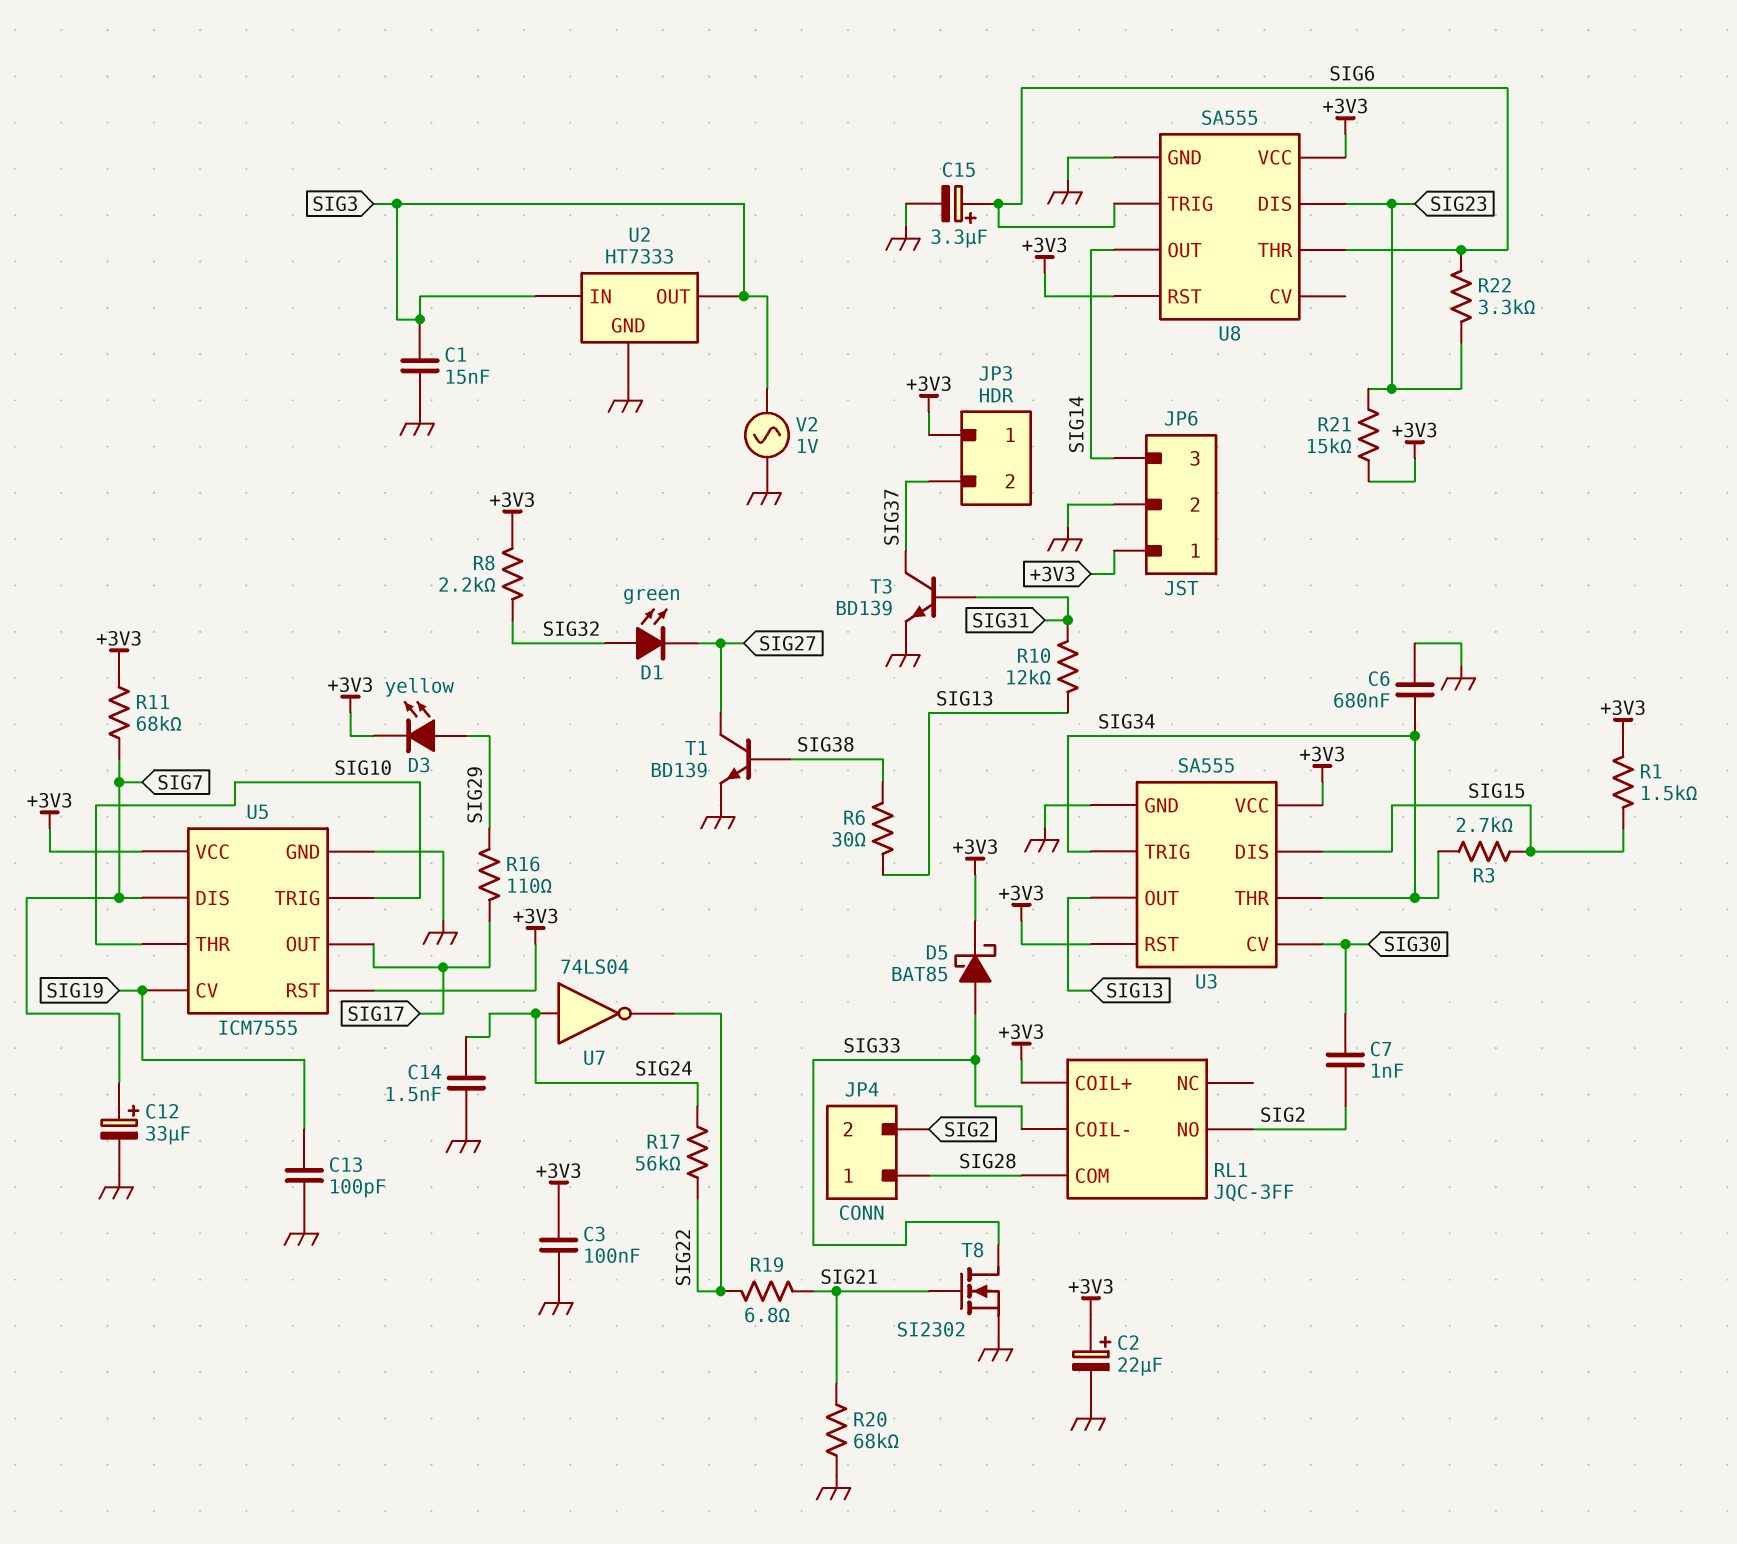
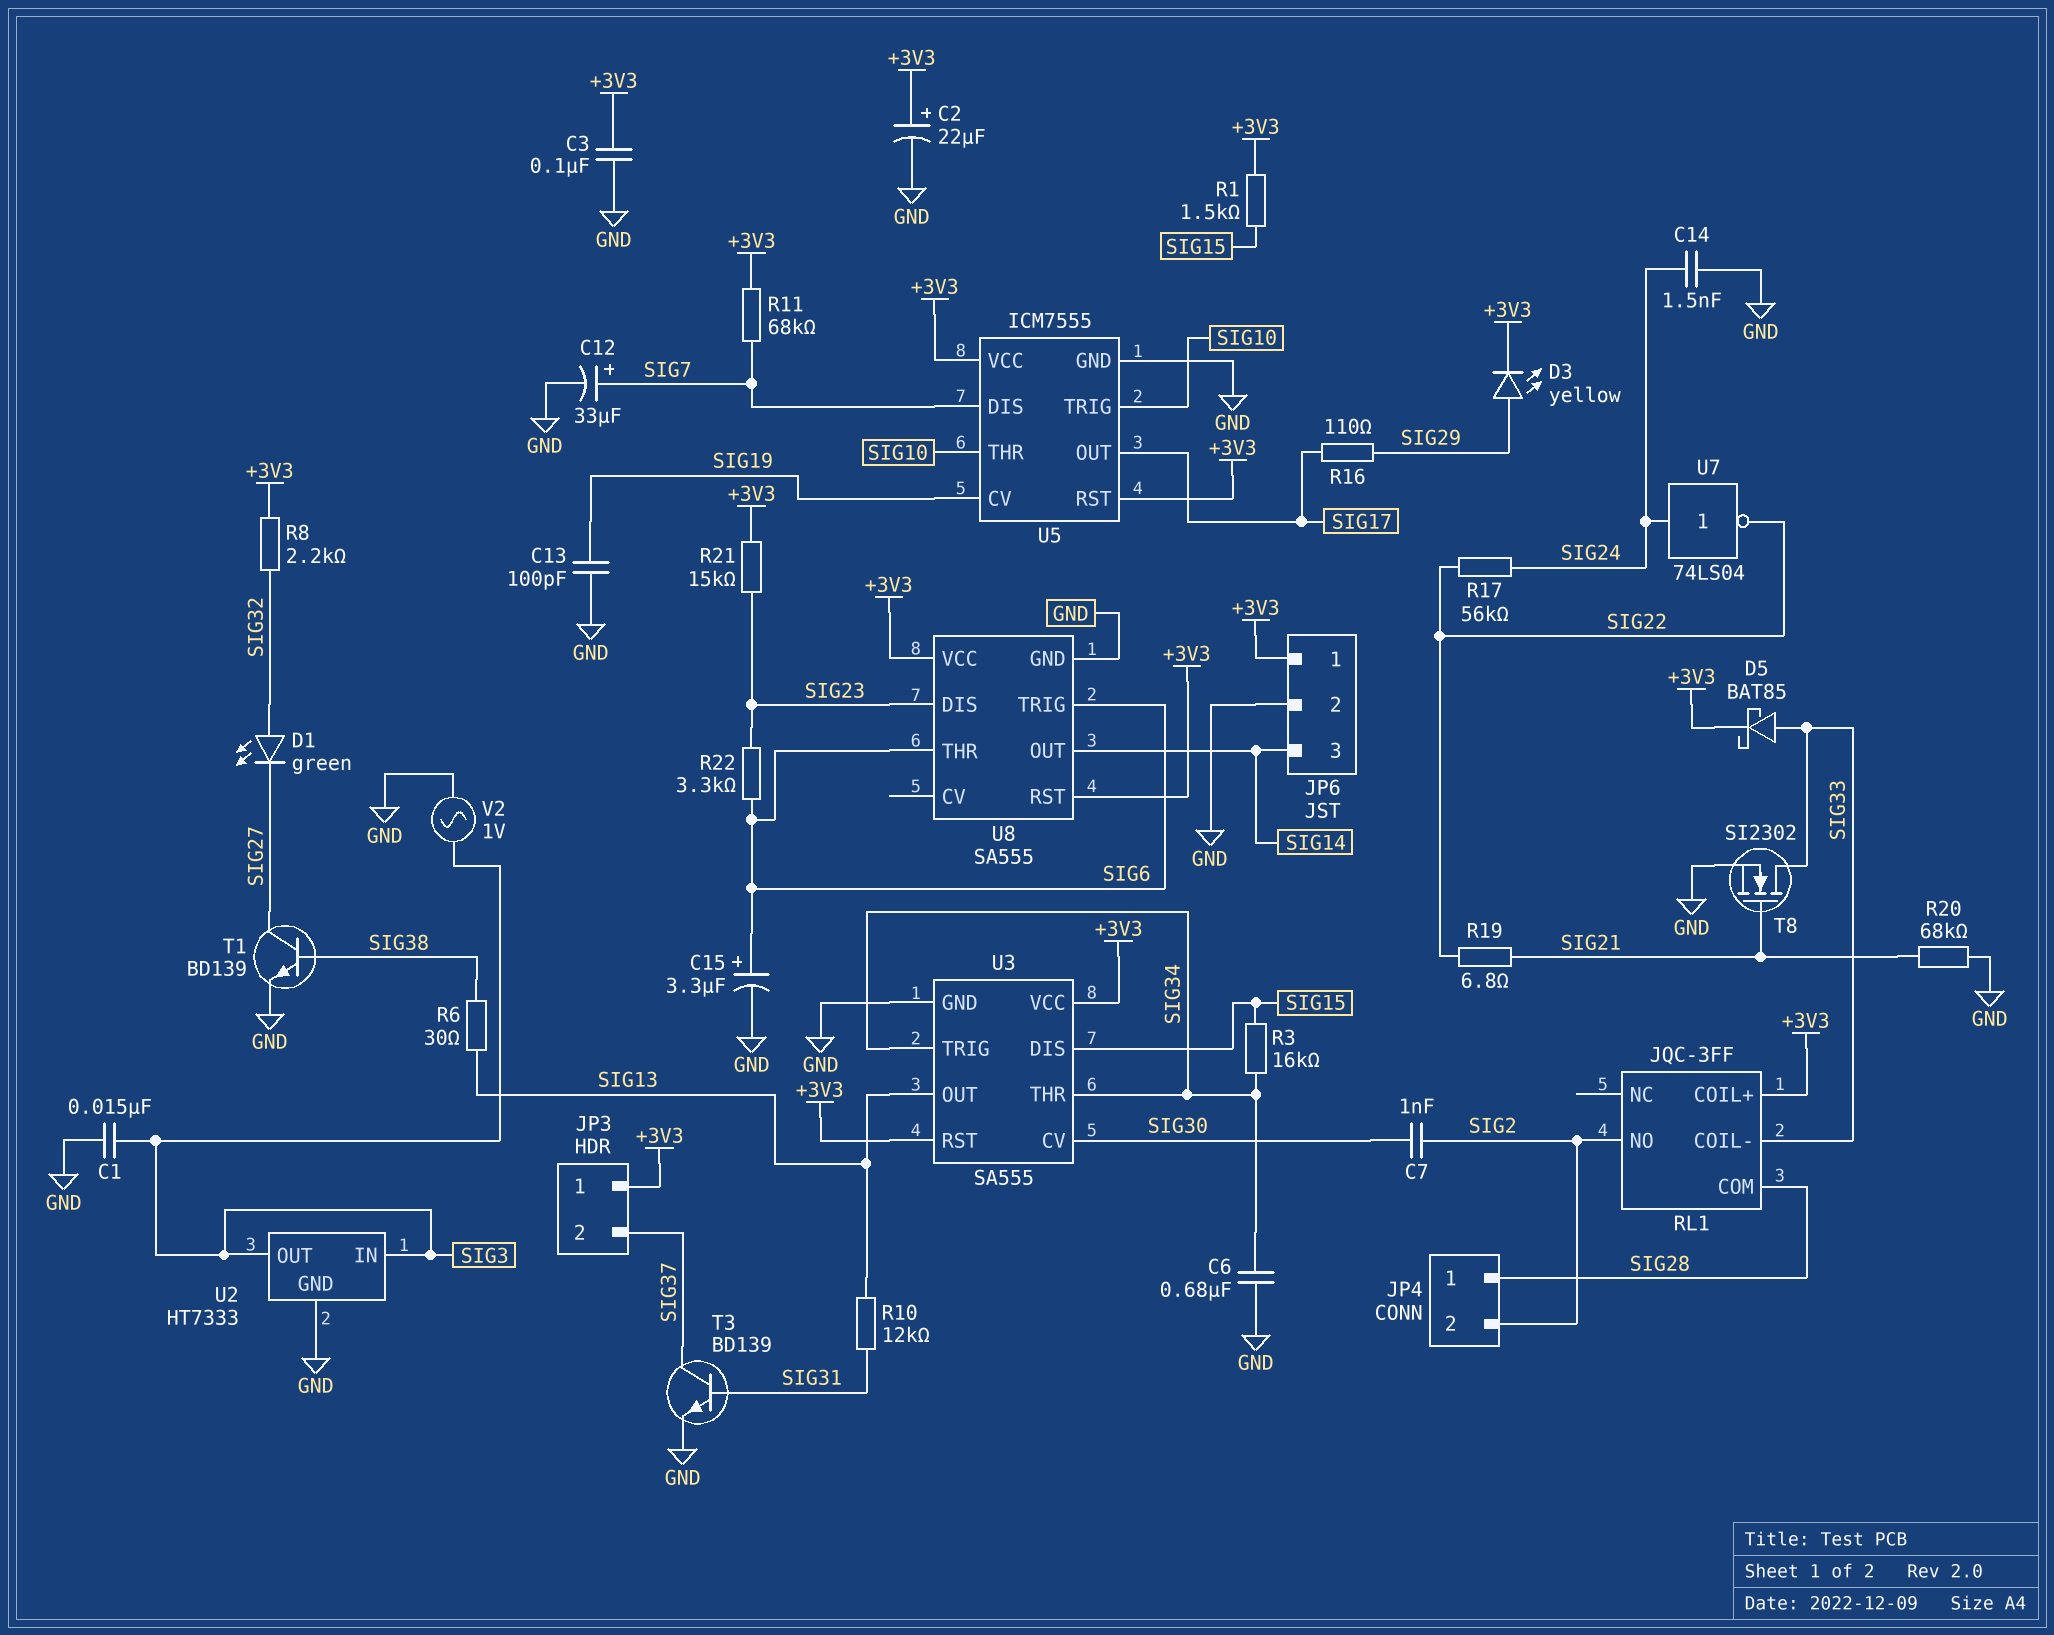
R3: 2.7k (SIG15, SIG34) -> 16k (SIG15, SIG34)

